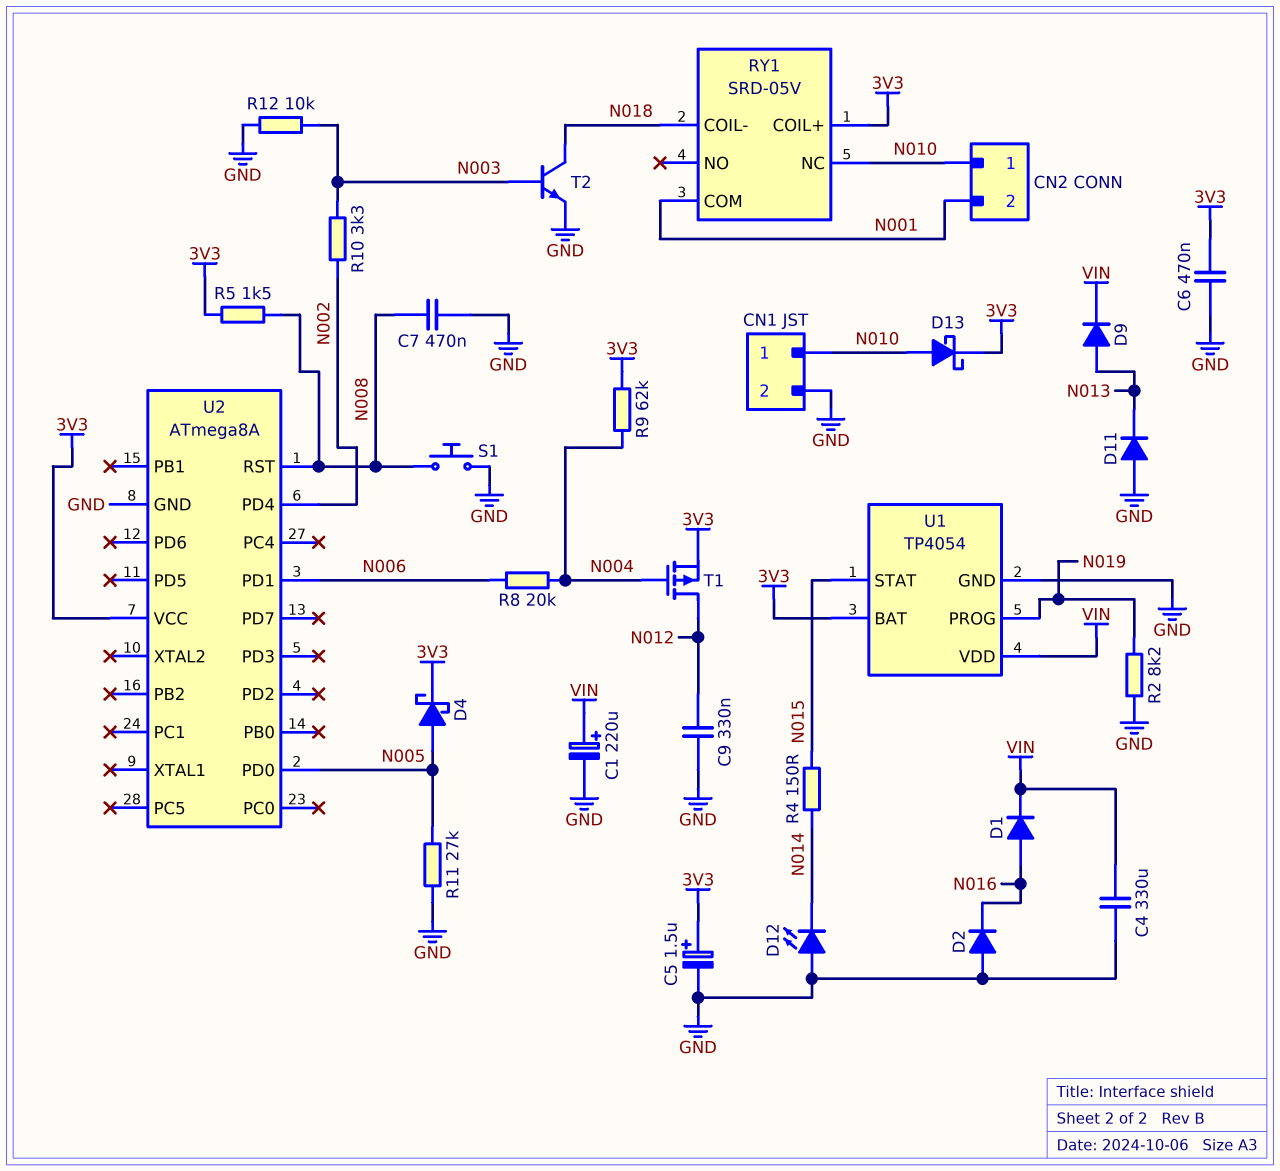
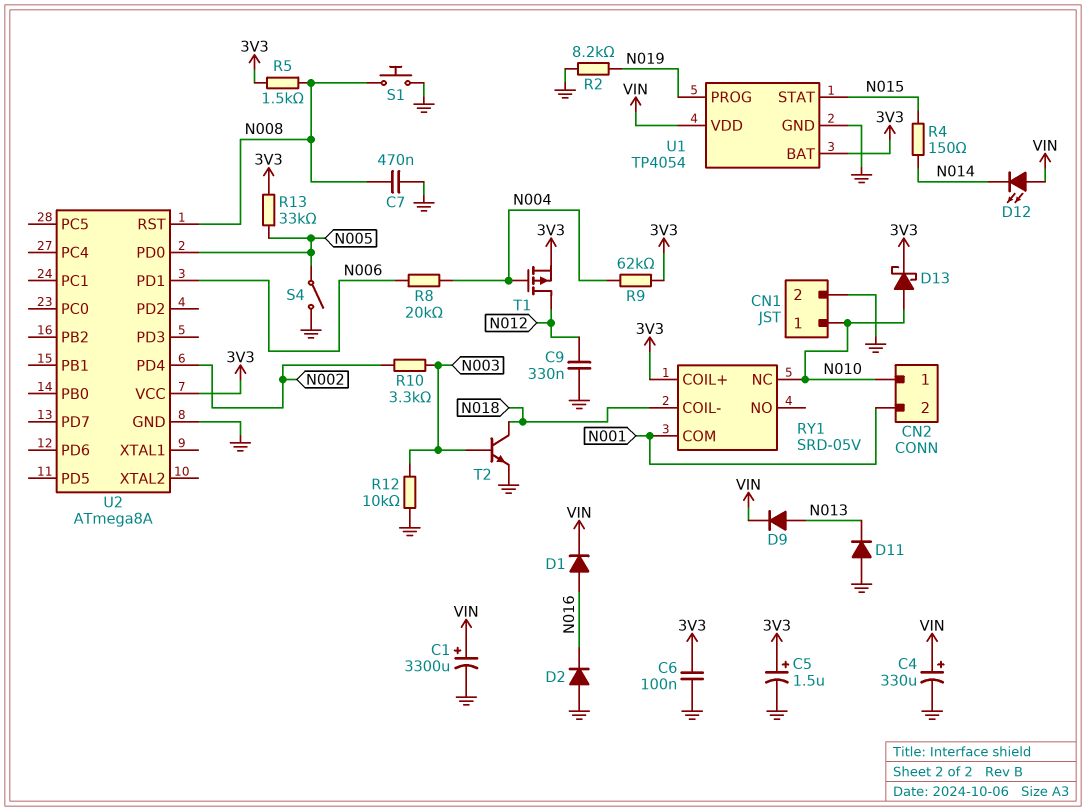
C1: 220uF (plus VIN, minus GND) -> 3300uF (plus VIN, minus GND)
C4: 330uF (GND, VIN) -> 330uF (plus VIN, minus GND)
C6: 470nF (3V3, GND) -> 100nF (3V3, GND)
D4: schottky (A N005, K 3V3) -> none
D12: LED (A GND, K N014) -> LED (A VIN, K N014)
R11: 27k (GND, N005) -> none
R13: none -> 33k (3V3, N005)
S4: none -> switch (GND, N005)

